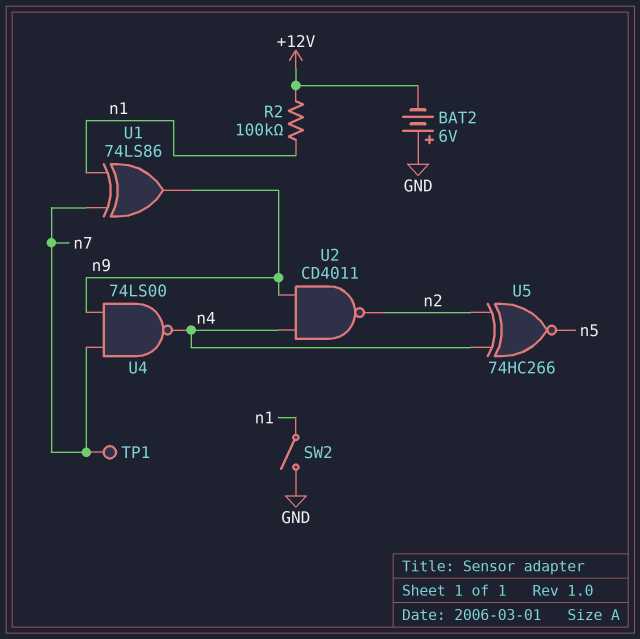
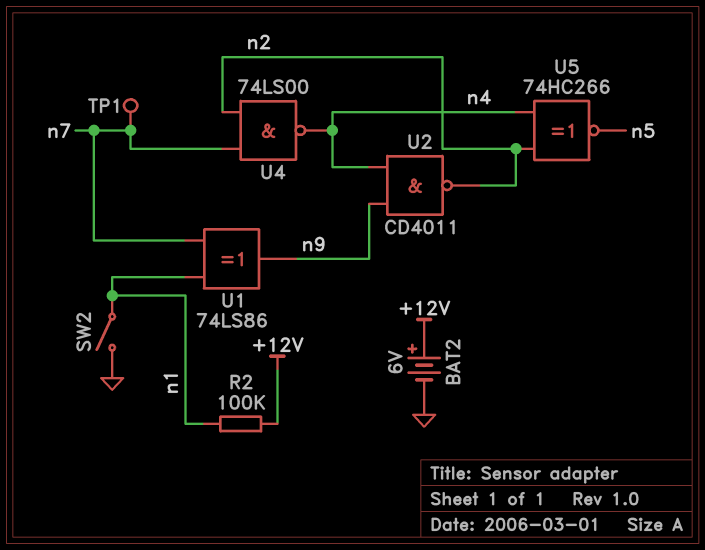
BAT2: 6V (plus GND, minus +12V) -> 6V (plus +12V, minus GND)
U4: NAND 74LS00 (in n7, in n9, out n4) -> NAND 74LS00 (in n2, in n7, out n4)

